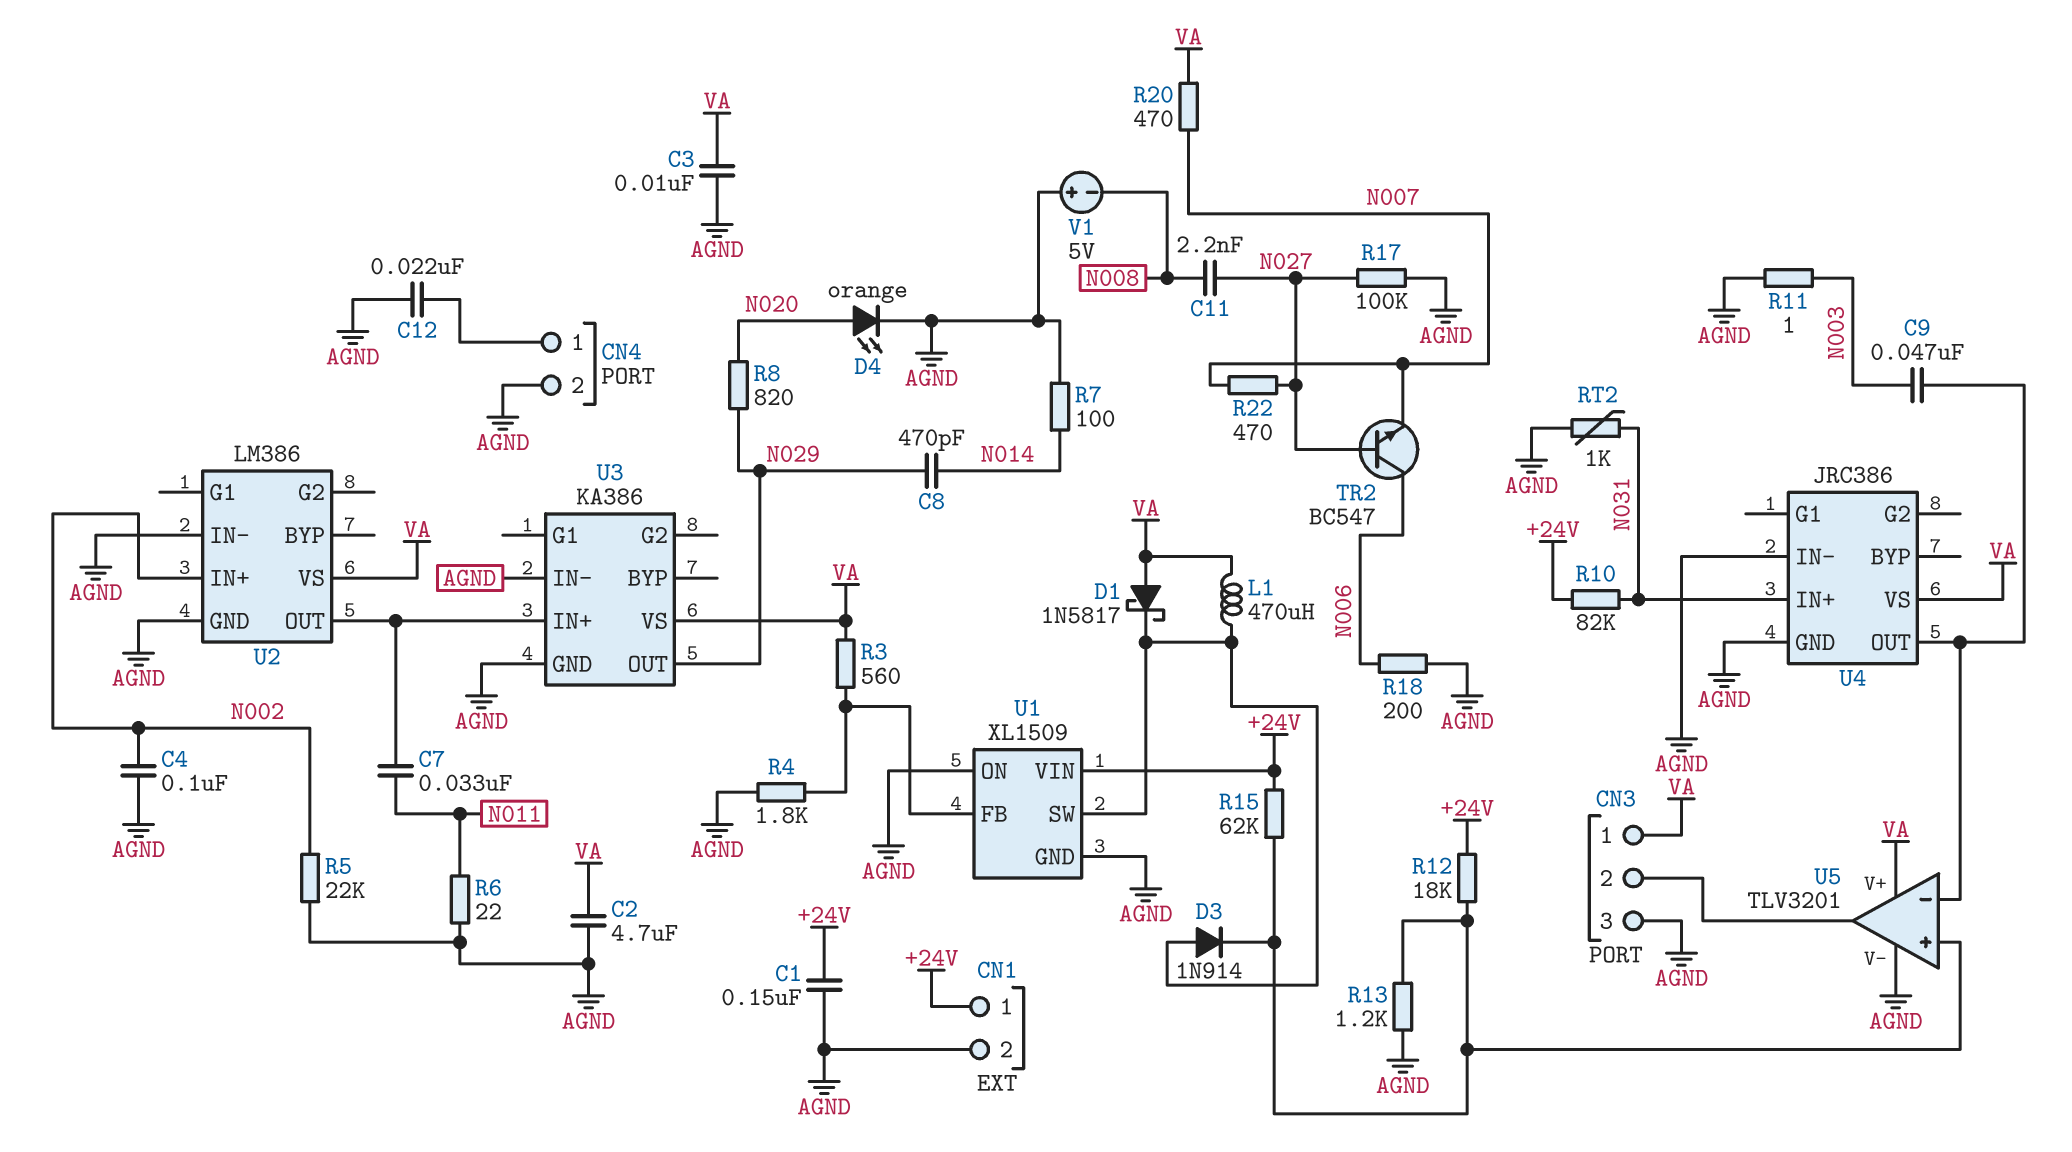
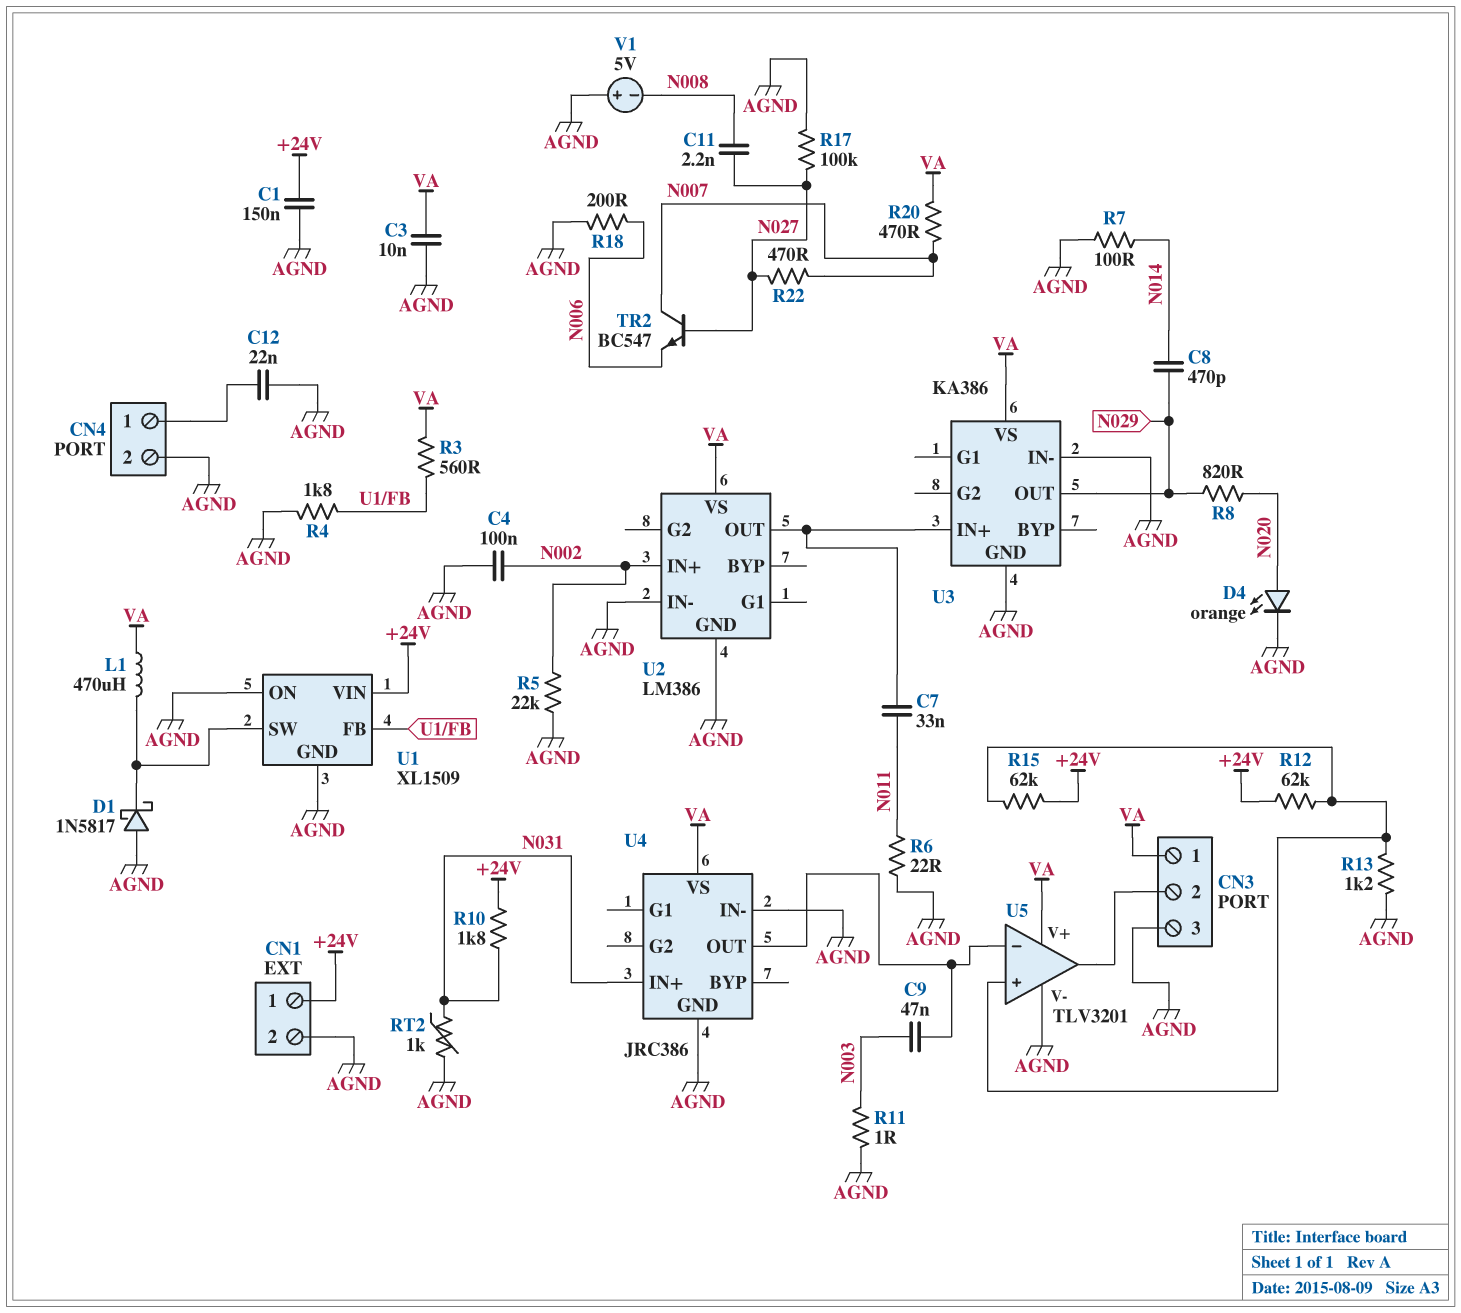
C2: 4.7uF (AGND, VA) -> none
D1: schottky 1N5817 (A VA, K U1/SW) -> schottky 1N5817 (A AGND, K U1/SW)
D3: diode 1N914 (A U1/SW, K U5/in+) -> none
R10: 82k (+24V, N031) -> 1.8k (+24V, N031)
R12: 18k (+24V, U5/in+) -> 62k (+24V, U5/in+)
TR2: NPN BC547 (B N027, C N006, E N007) -> NPN BC547 (B N027, C N007, E N006)

